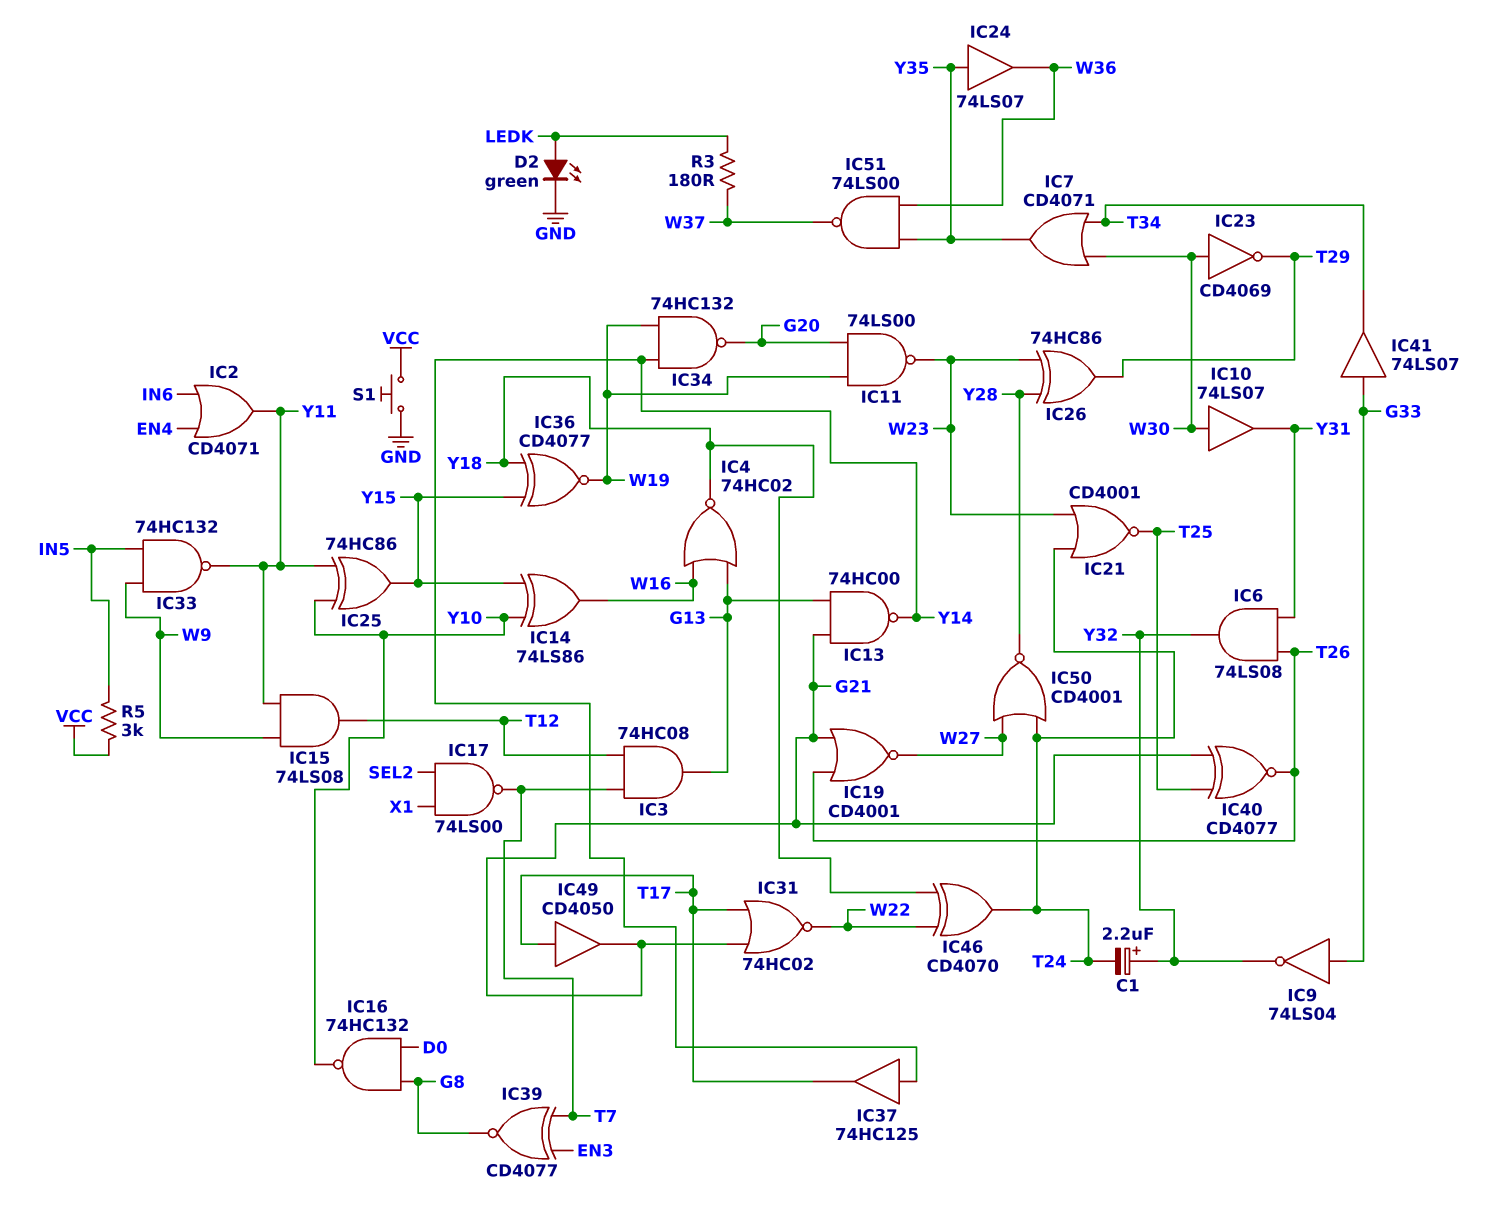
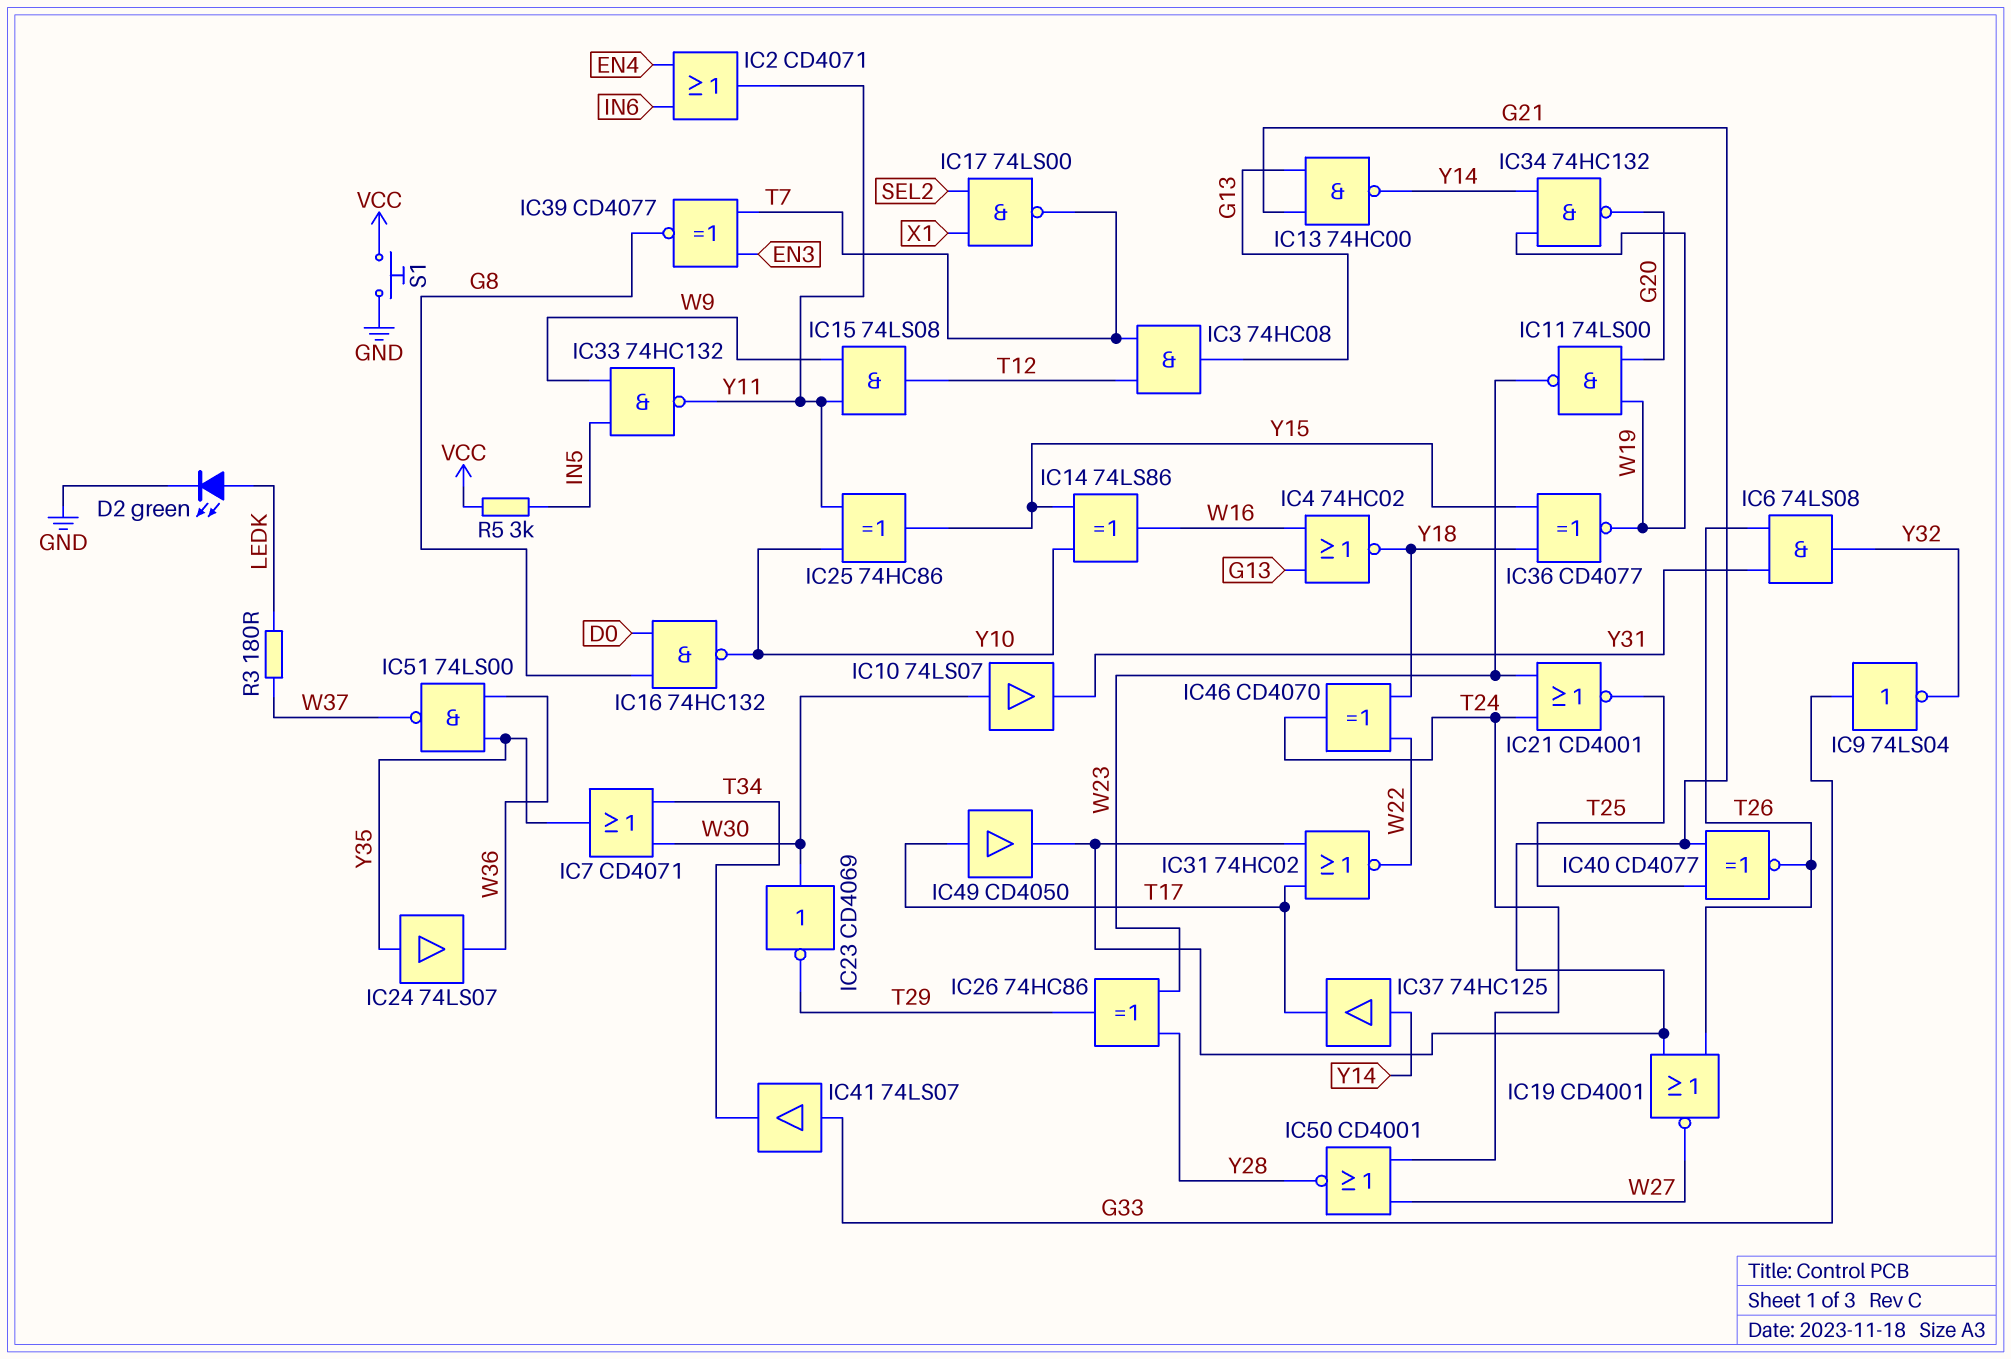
C1: 2.2uF (plus Y32, minus T24) -> none

